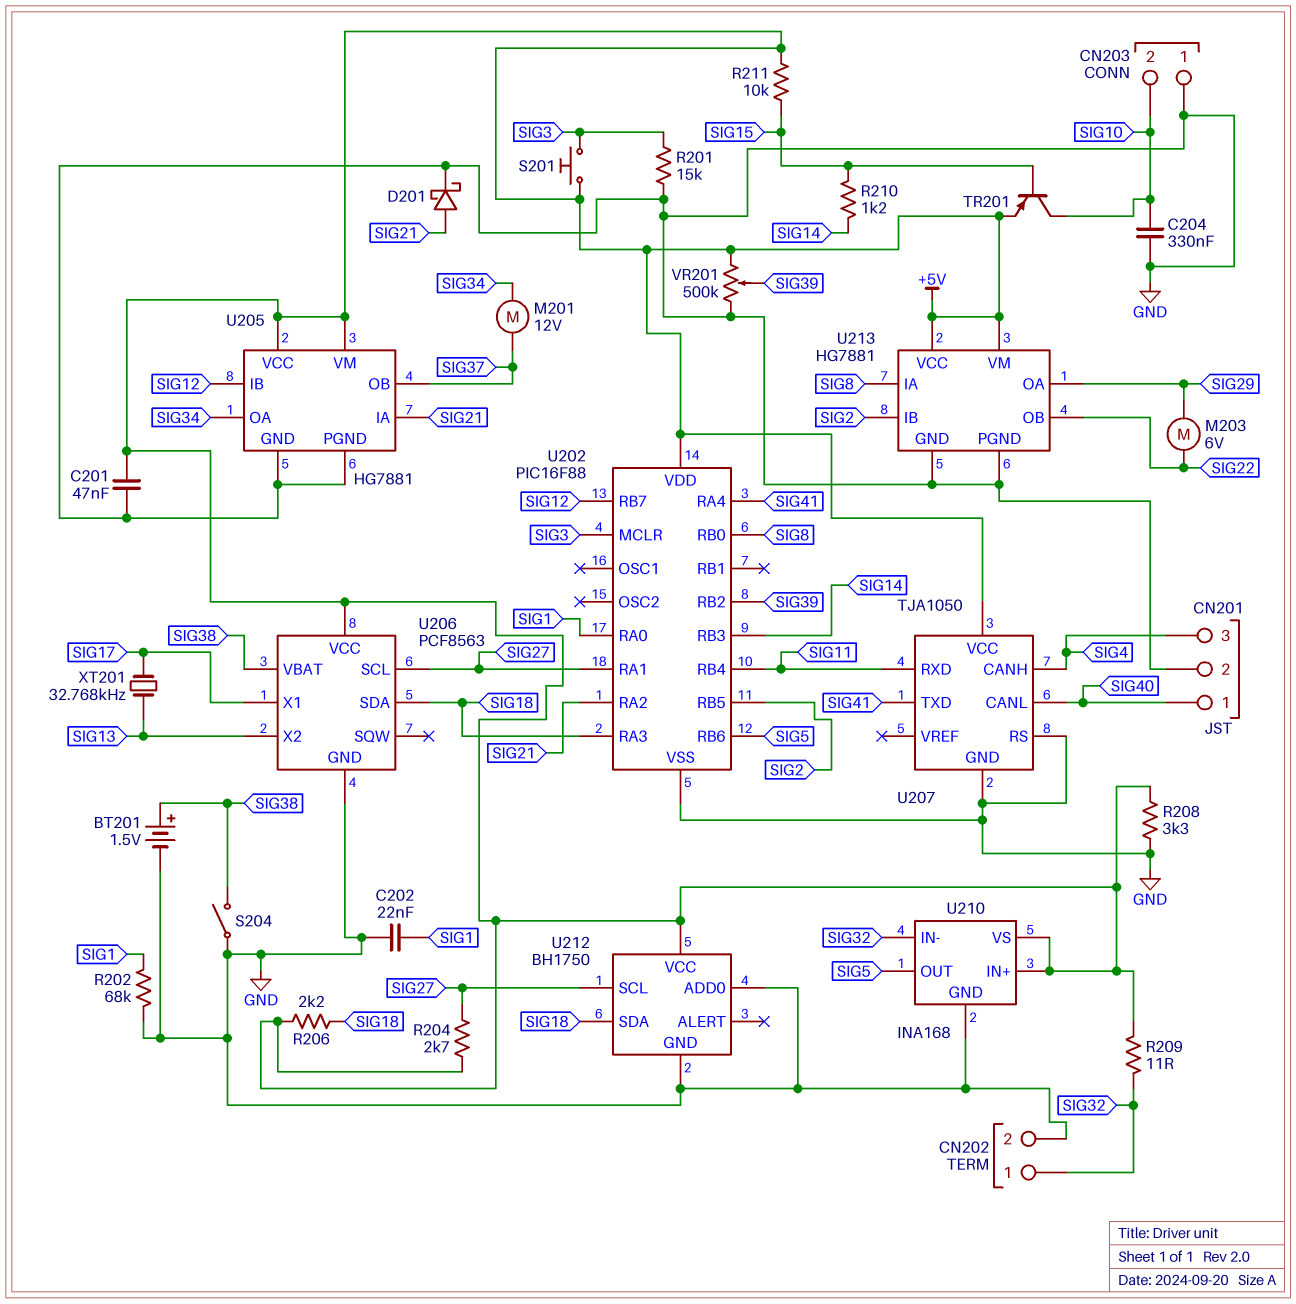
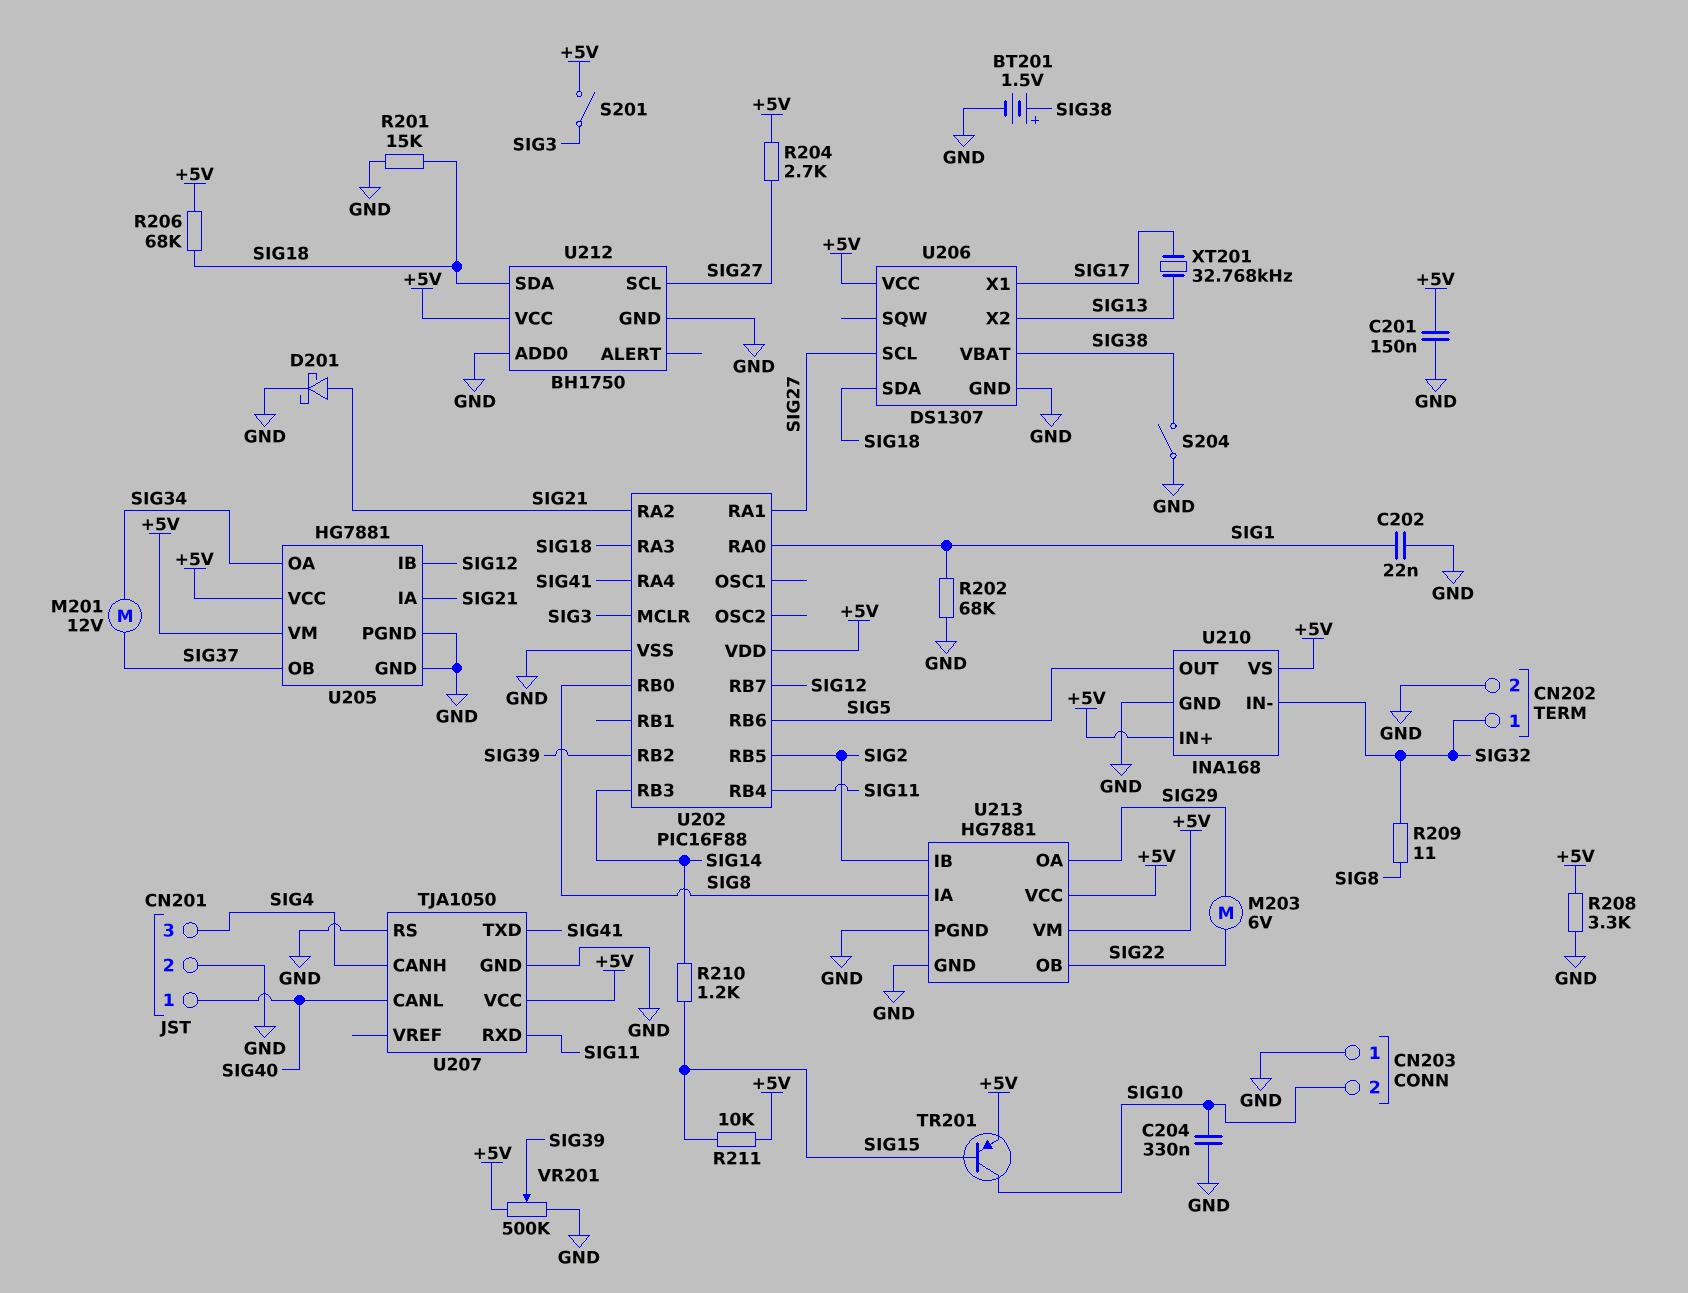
C201: 47nF (+5V, GND) -> 150nF (+5V, GND)
R201: 15k (GND, SIG3) -> 15k (GND, SIG18)
R206: 2.2k (+5V, SIG18) -> 68k (+5V, SIG18)
R209: 11 (+5V, SIG32) -> 11 (SIG8, SIG32)
S201: button (+5V, SIG3) -> switch (+5V, SIG3)
U206: PCF8563 -> DS1307

